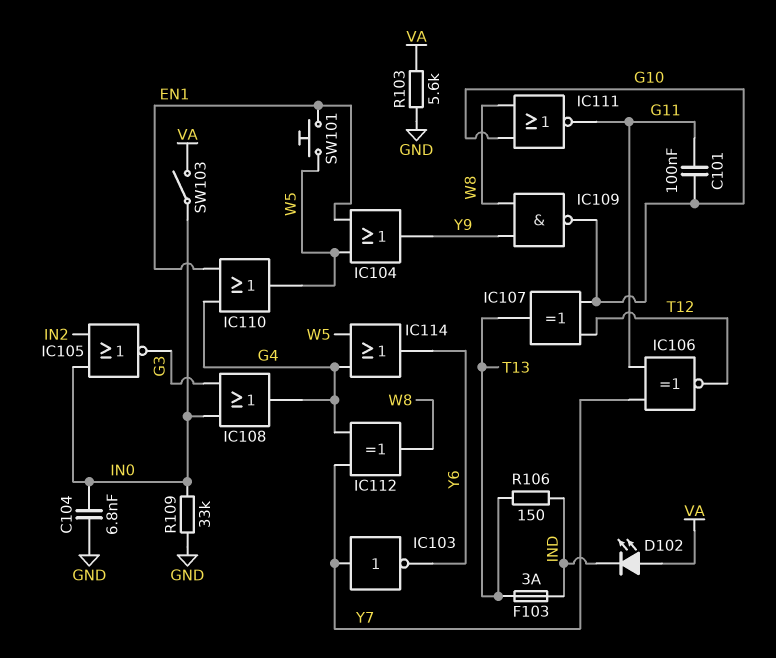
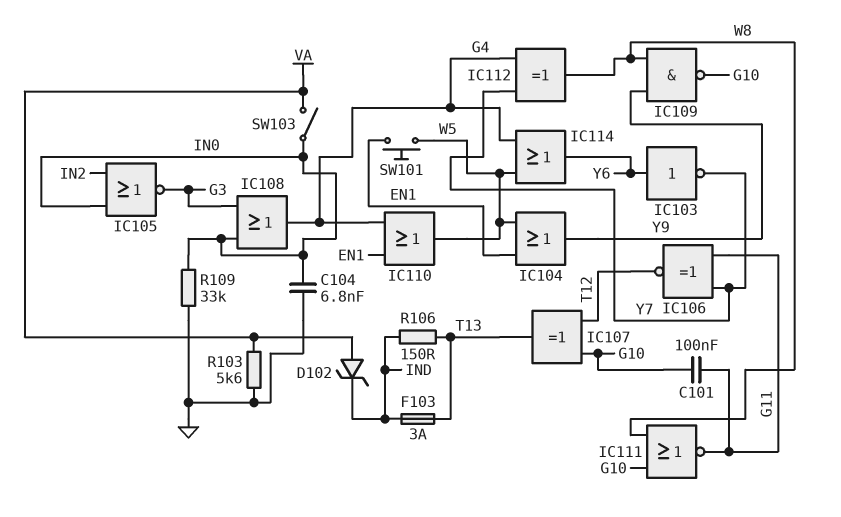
D102: LED (A VA, K IND) -> zener (A VA, K IND)
IC103: NOT (in Y7, out Y6) -> NOT (in Y6, out Y7)

